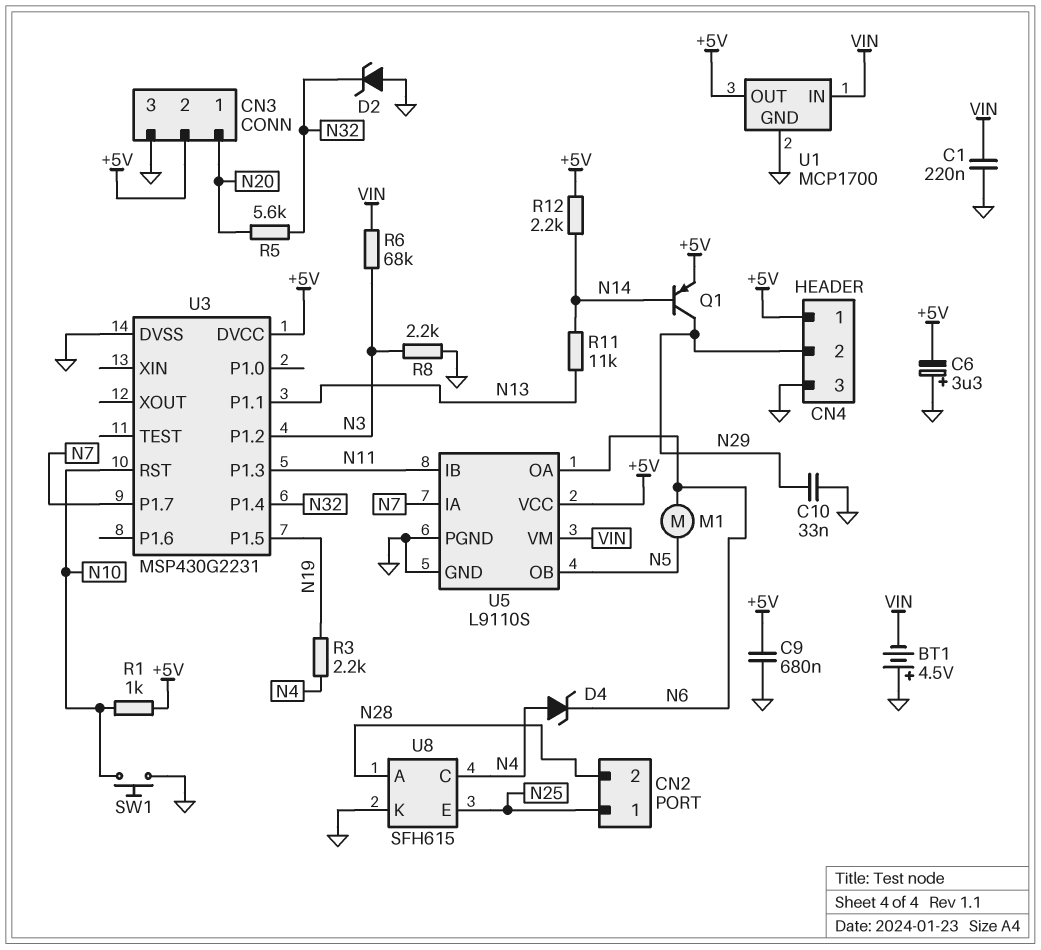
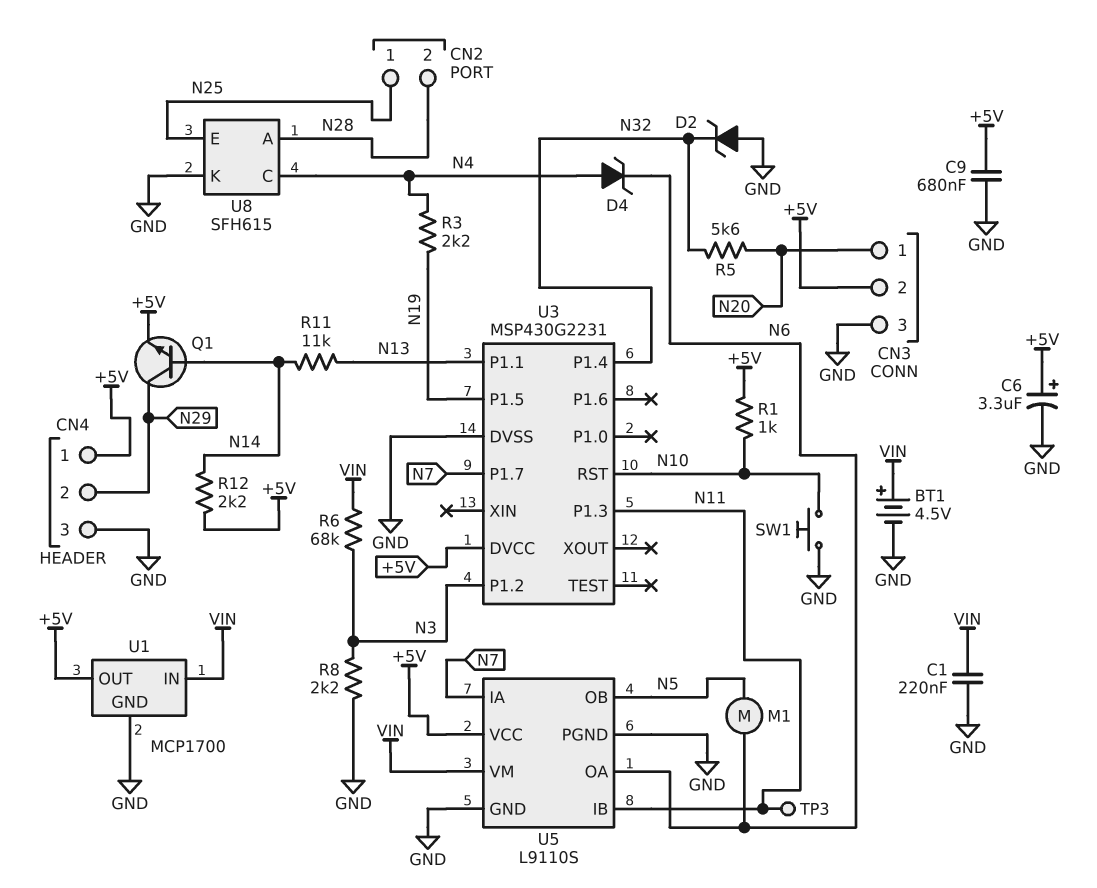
BT1: 4.5V (plus GND, minus VIN) -> 4.5V (plus VIN, minus GND)
C6: 3.3uF (plus GND, minus +5V) -> 3.3uF (plus +5V, minus GND)
C10: 33nF (GND, N29) -> none
Q1: PNP (B N14, C N29, E +5V) -> NPN (B N14, C N29, E +5V)
TP3: none -> test point (N11)

